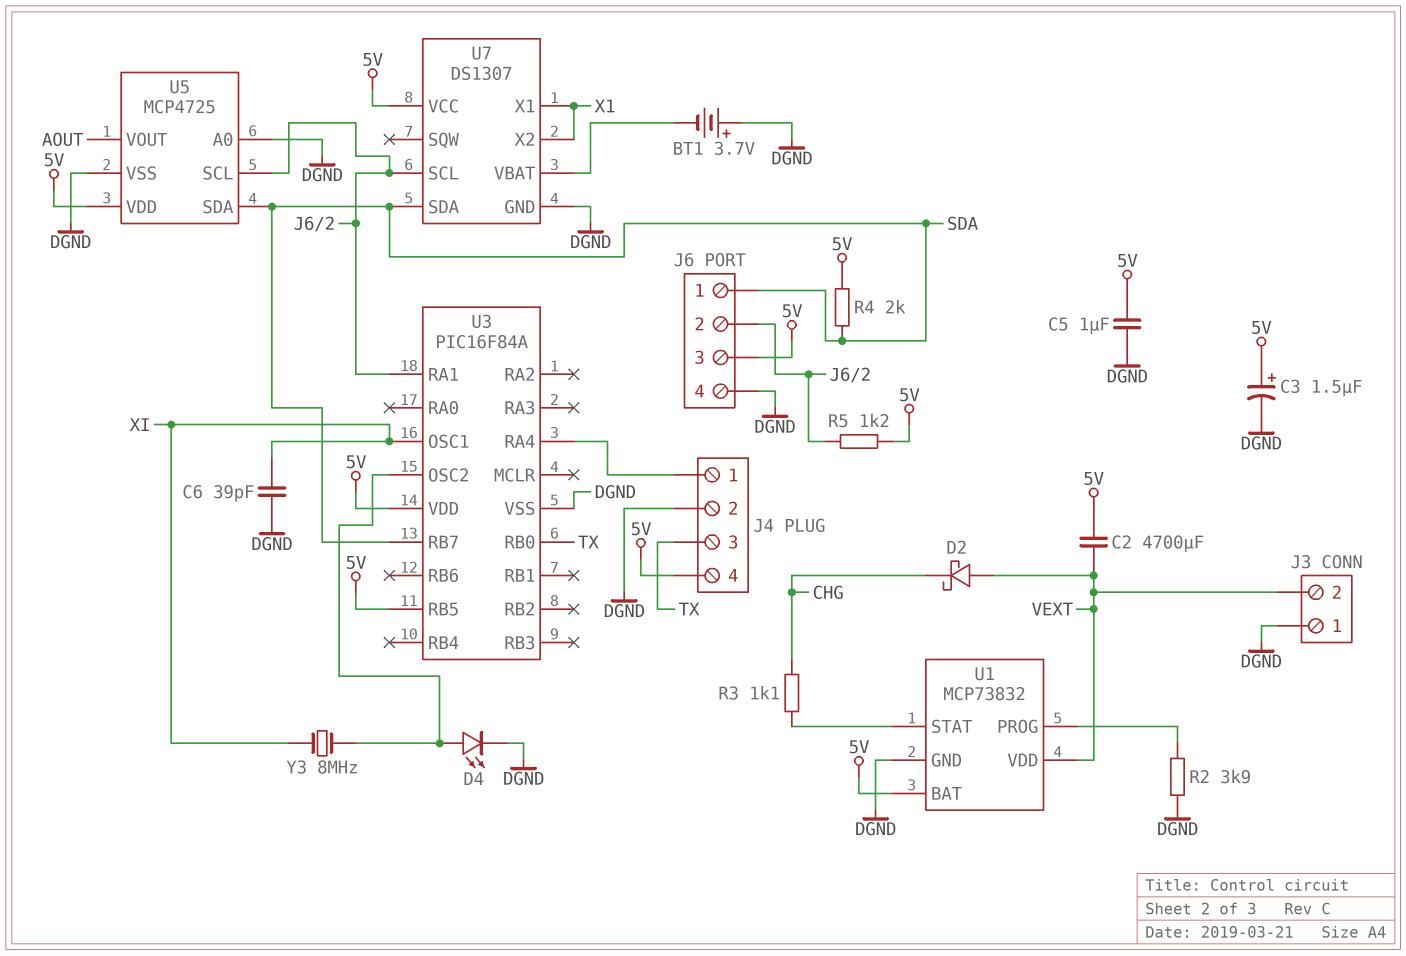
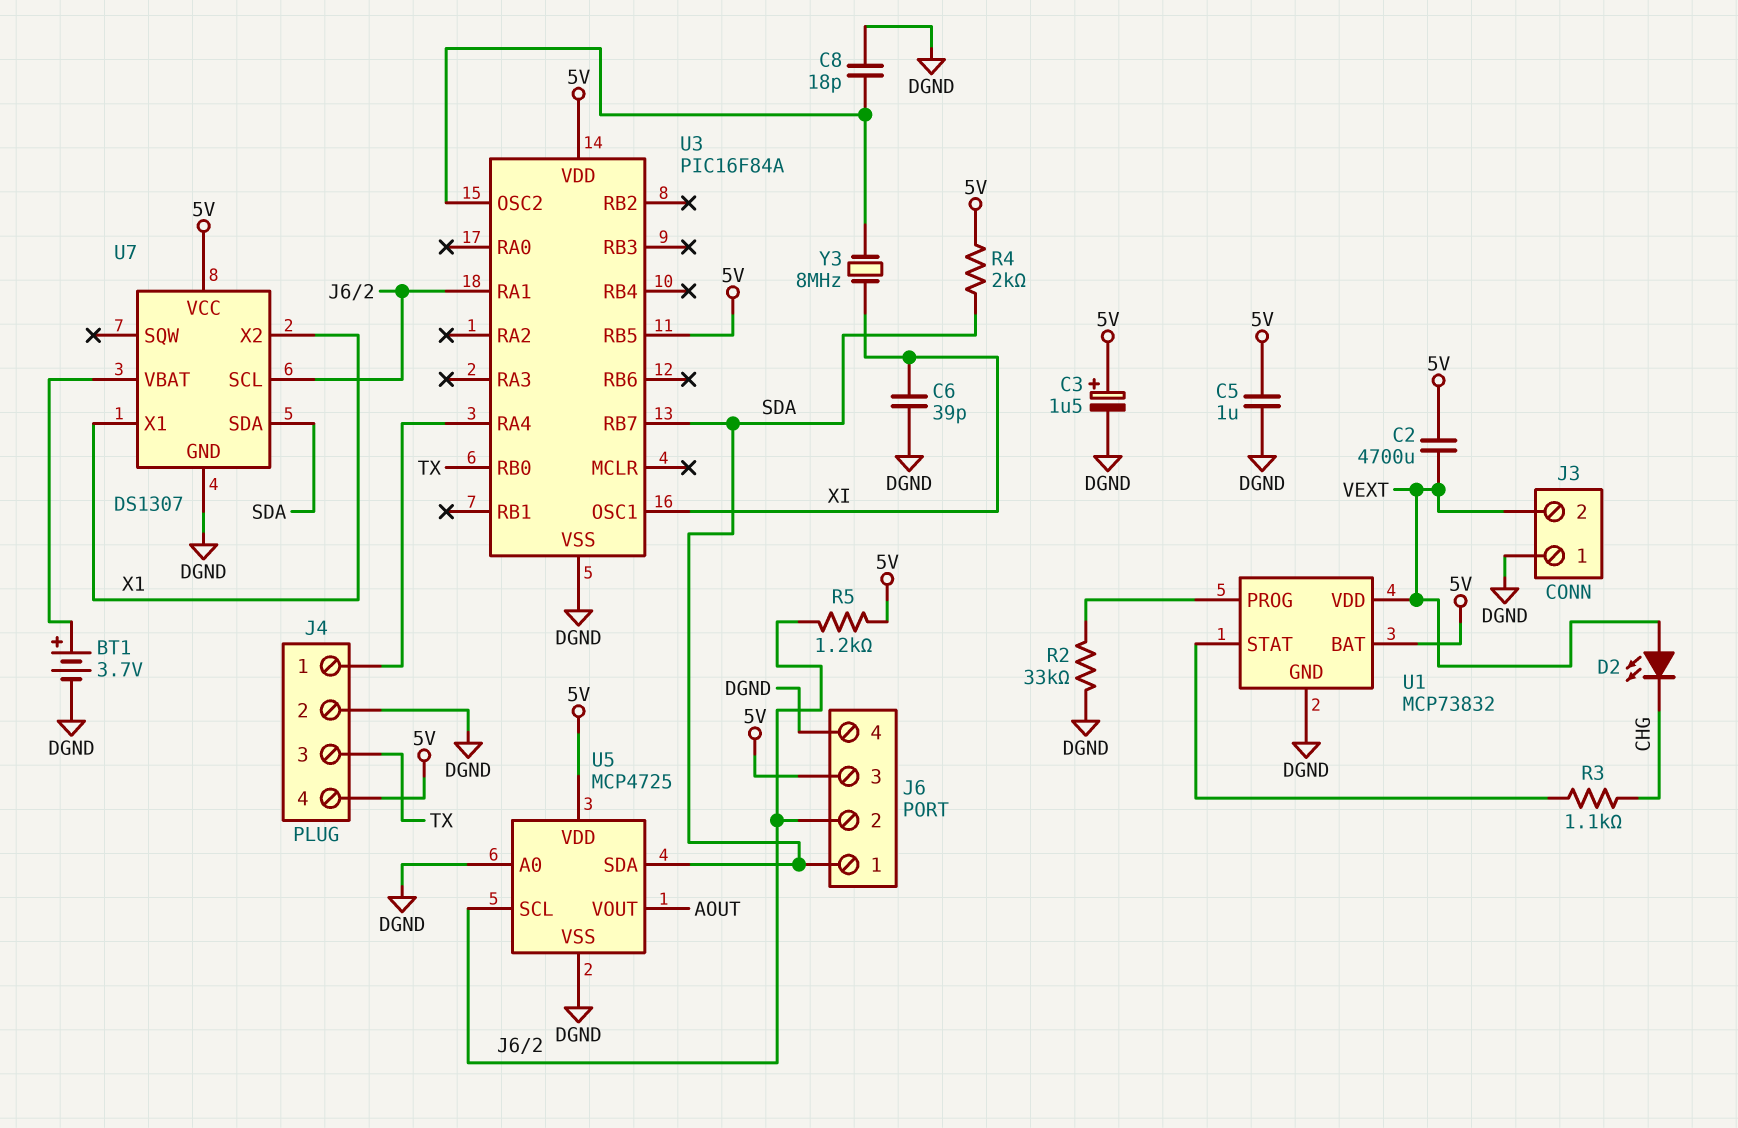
BT1: 3.7V (plus DGND, minus U7/VBAT) -> 3.7V (plus U7/VBAT, minus DGND)
C8: none -> 18pF (DGND, U3/OSC2)
D2: schottky (A VEXT, K CHG) -> LED (A VEXT, K CHG)
D4: LED (A U3/OSC2, K DGND) -> none
R2: 3.9k (DGND, U1/PROG) -> 33k (DGND, U1/PROG)

